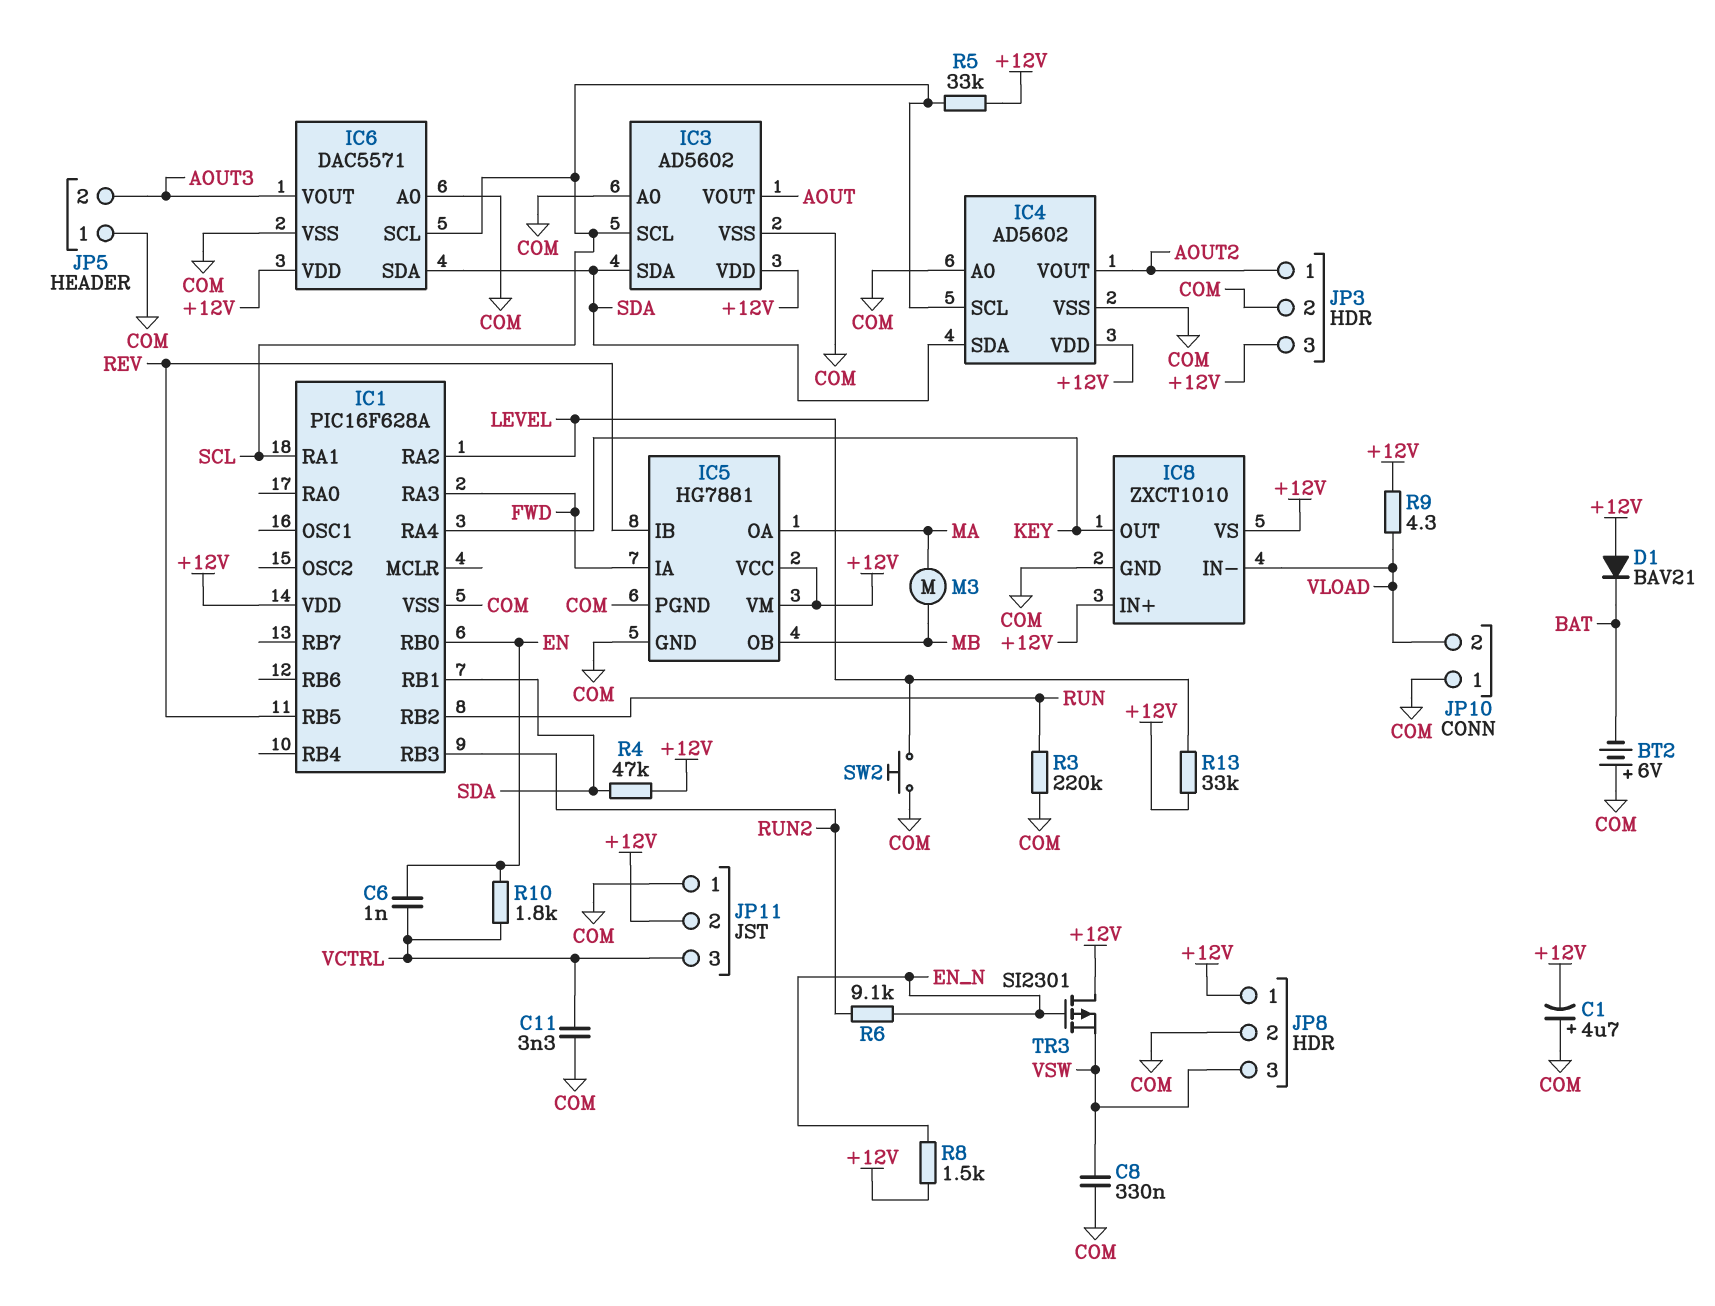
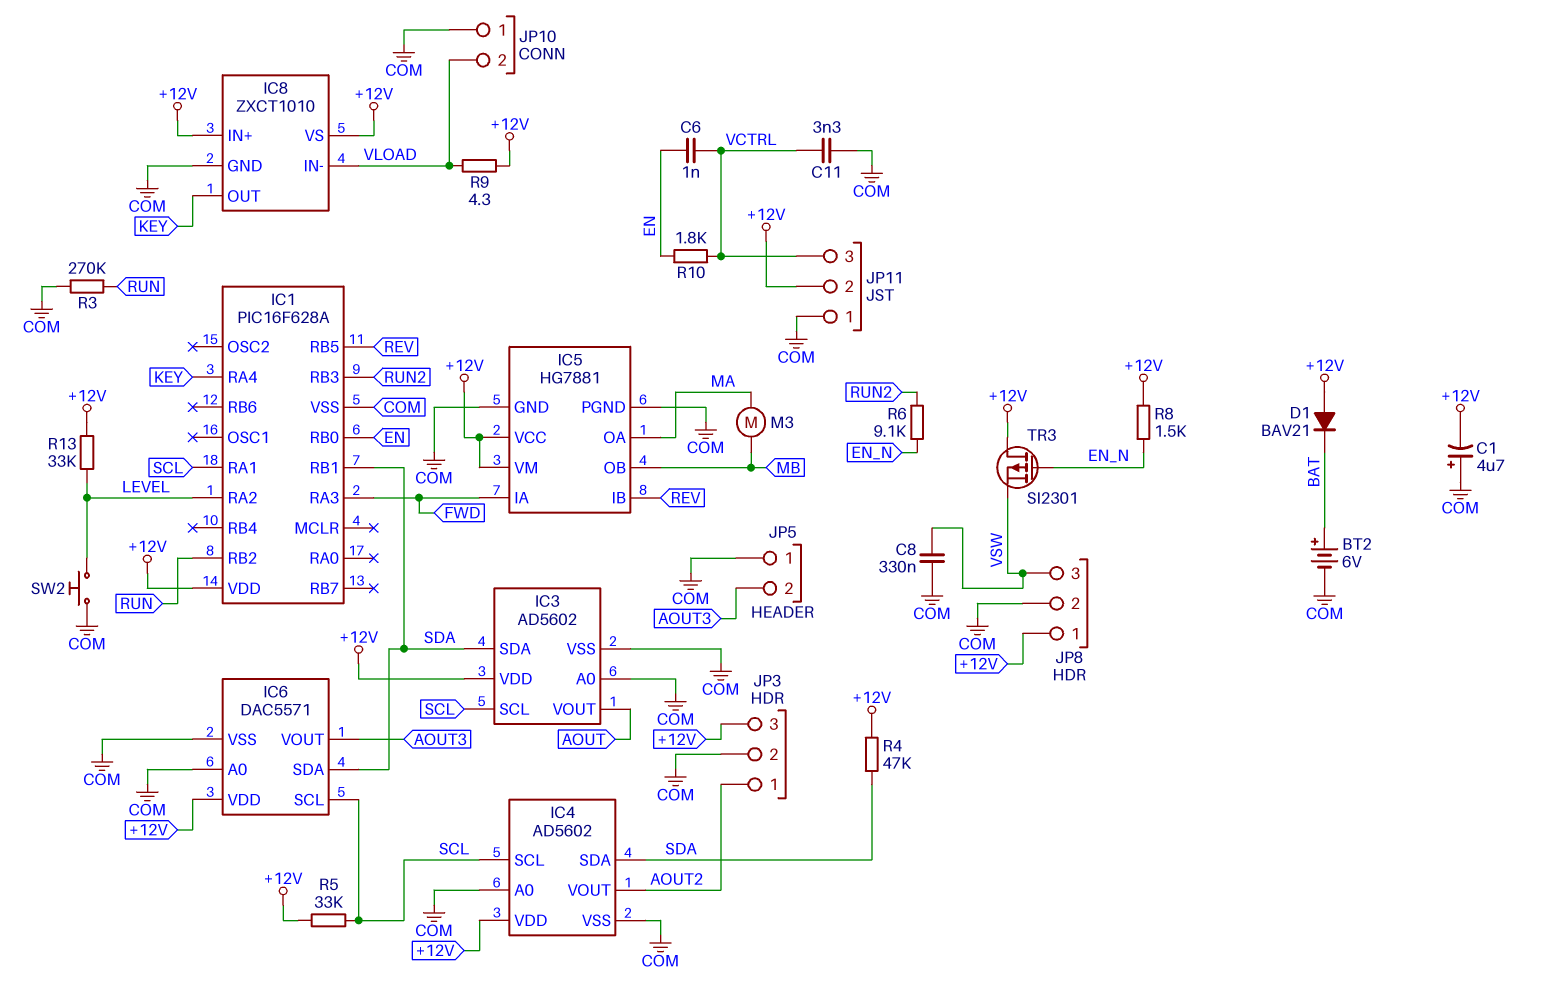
BT2: 6V (plus COM, minus BAT) -> 6V (plus BAT, minus COM)
R3: 220k (COM, RUN) -> 270k (COM, RUN)

